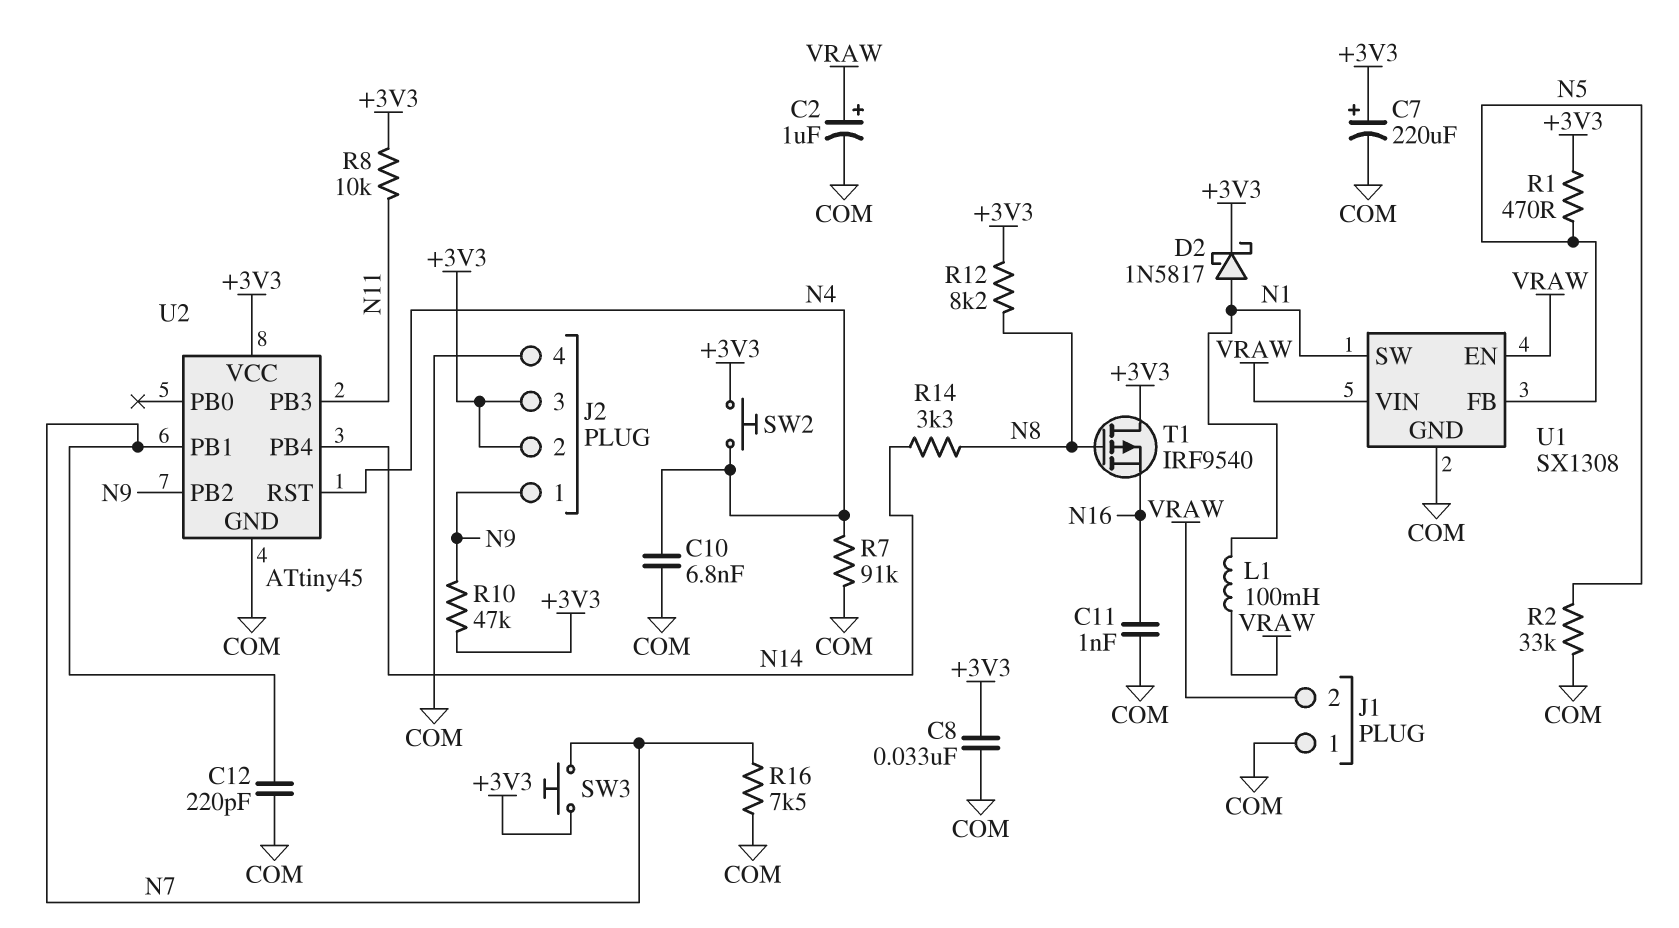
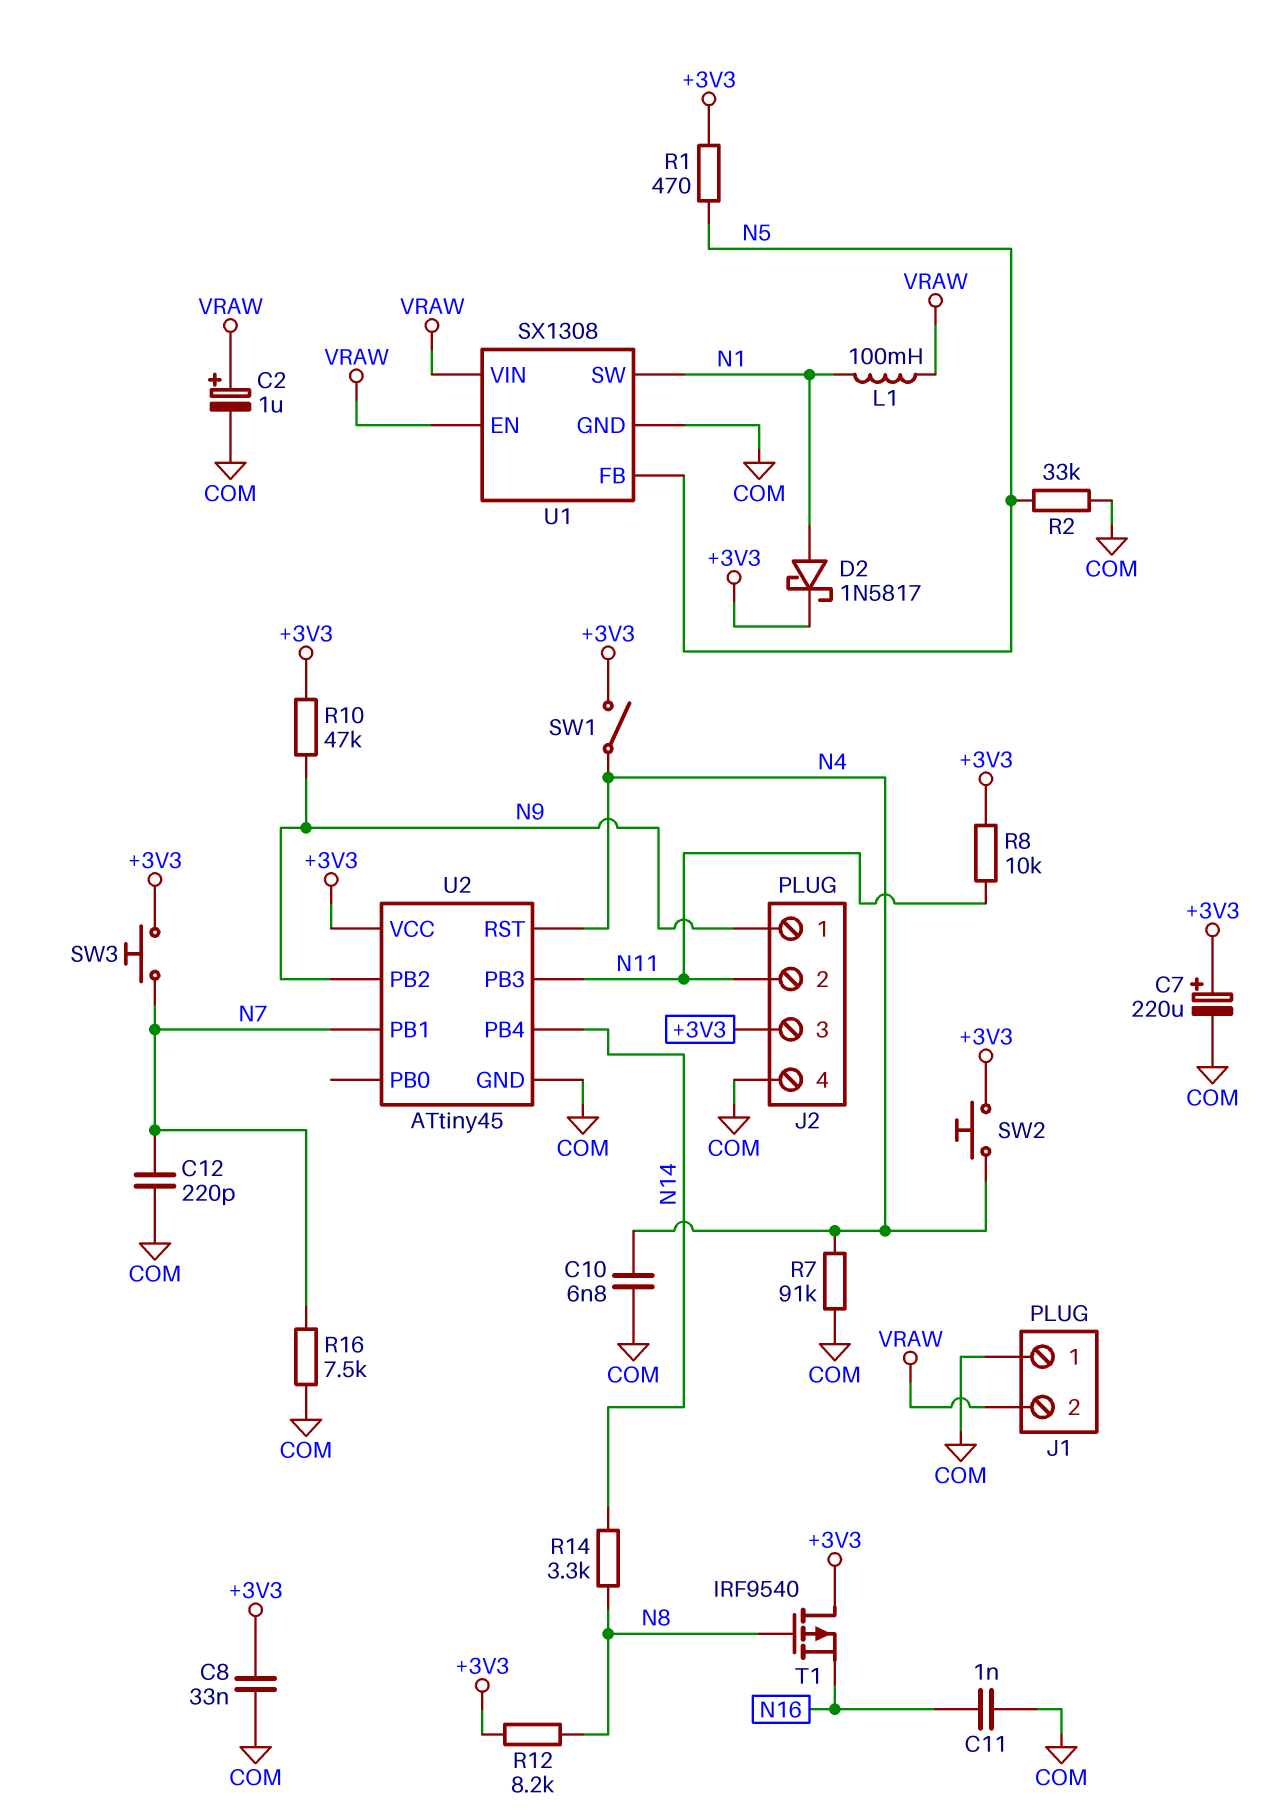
J2 pin 2: +3V3 -> N11
SW1: none -> switch (+3V3, N4)

